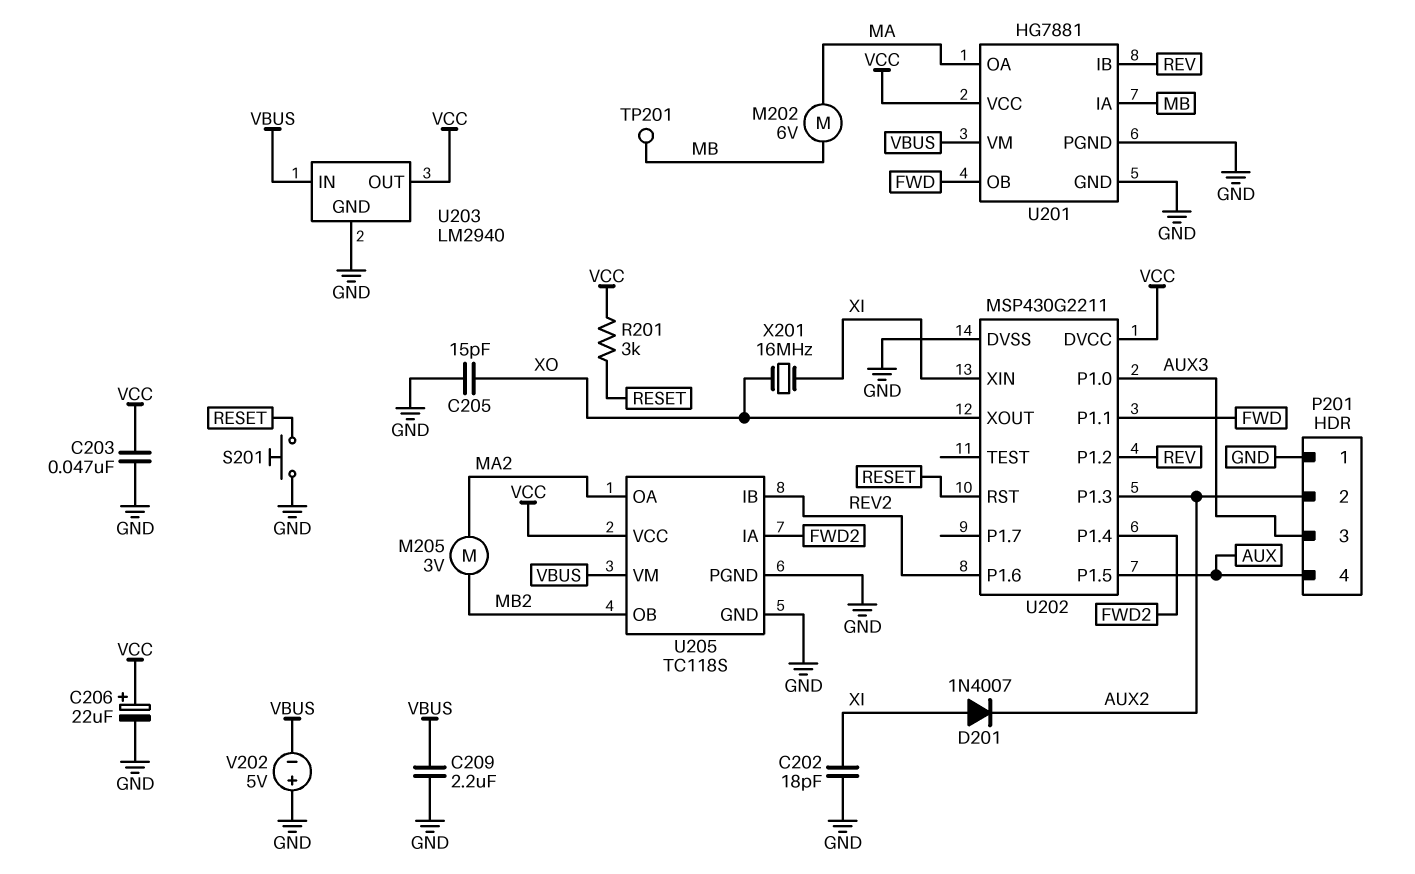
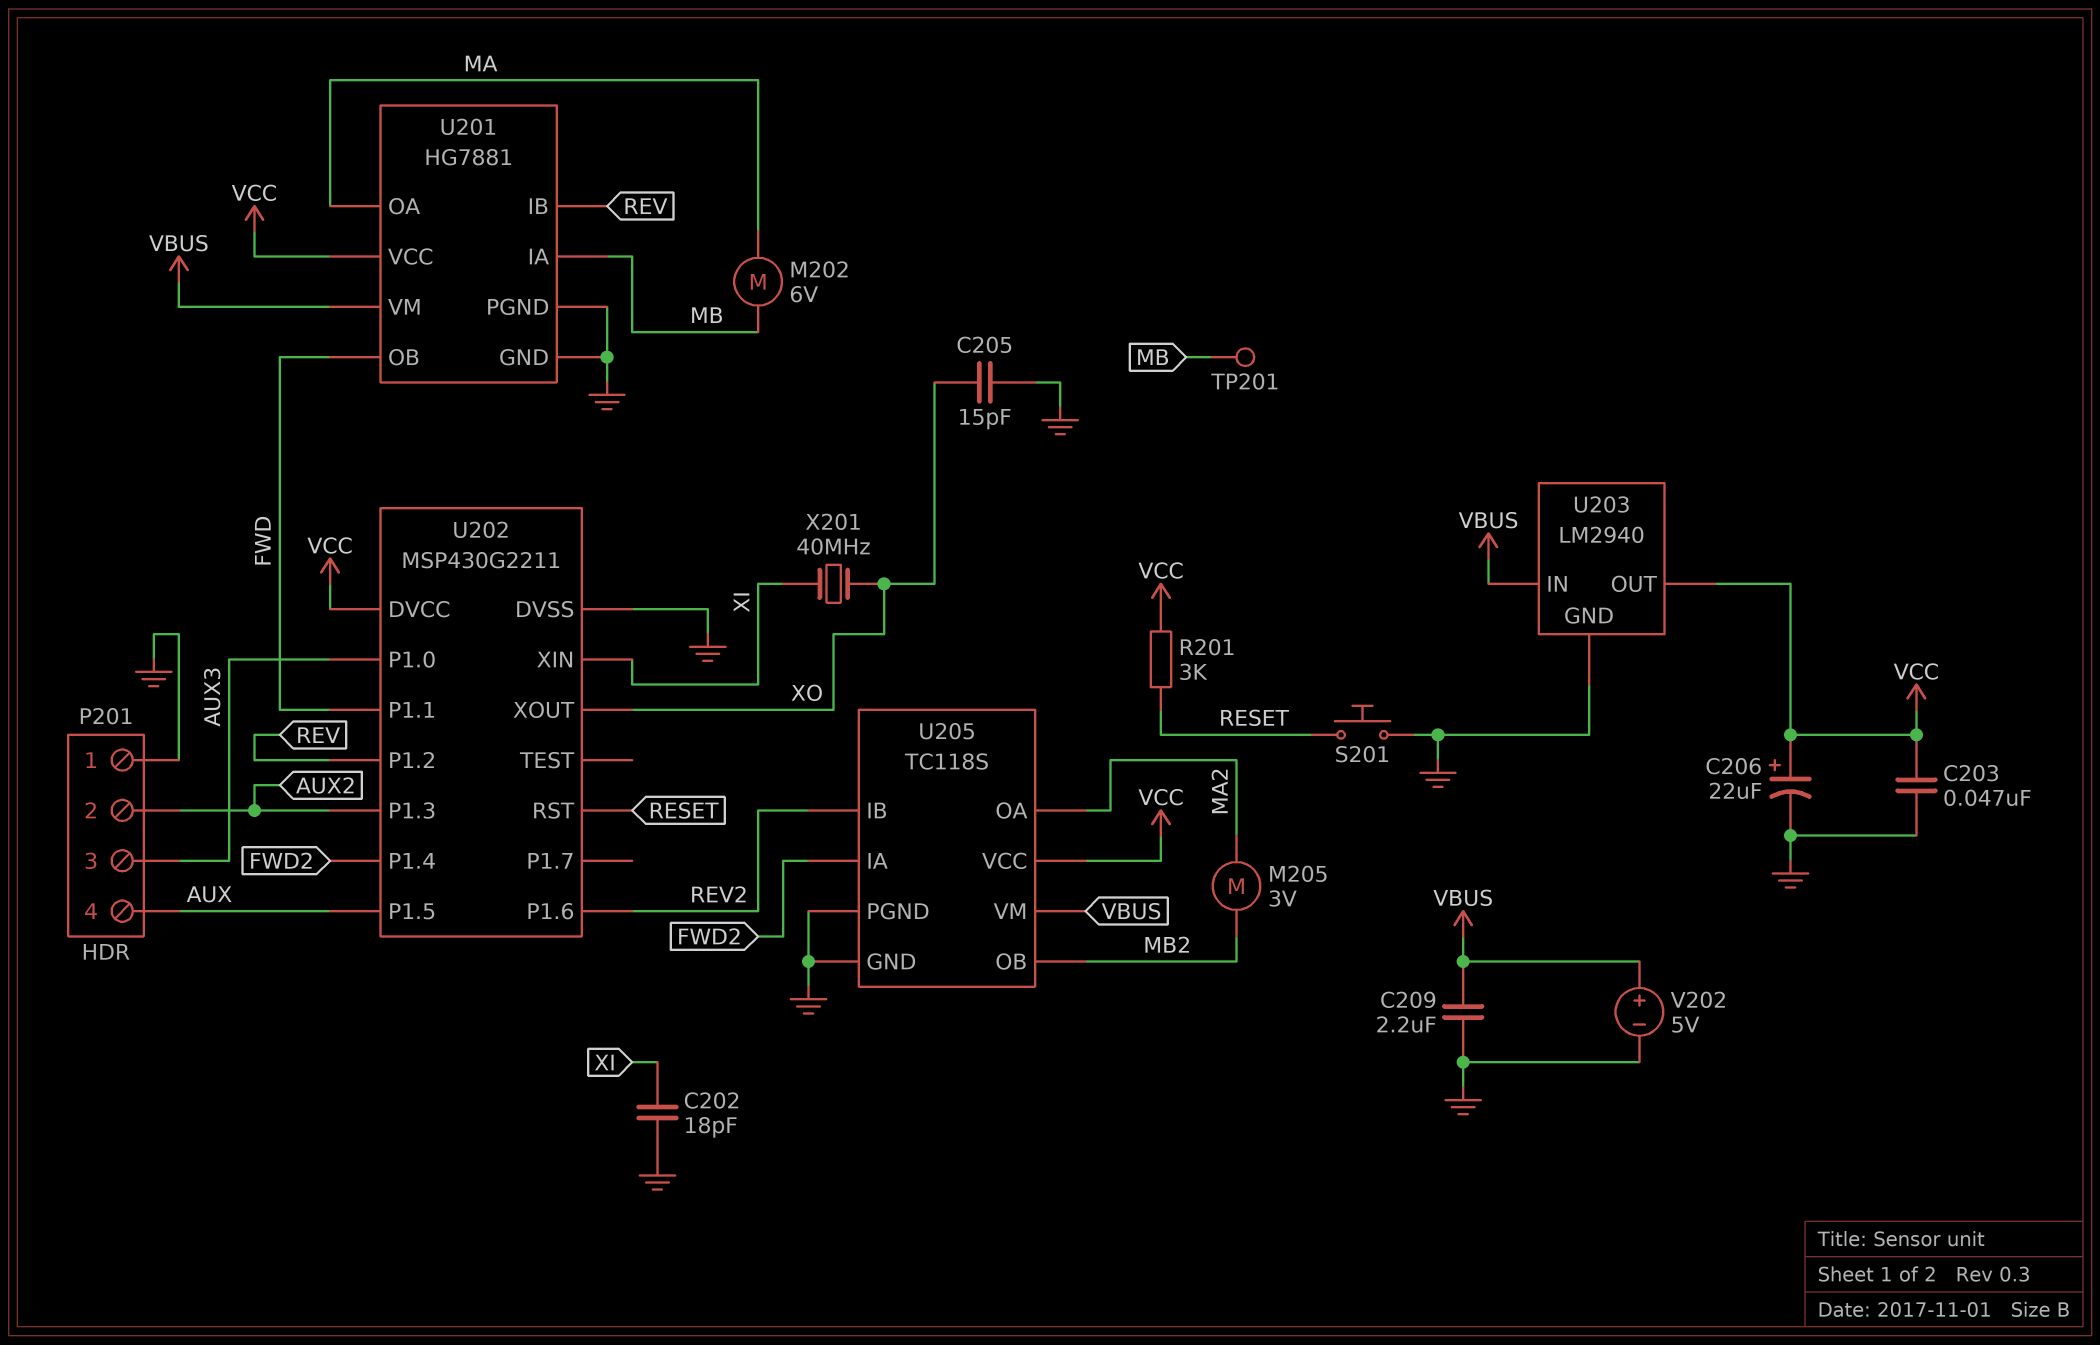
D201: diode 1N4007 (A XI, K AUX2) -> none
V202: 5V (plus GND, minus VBUS) -> 5V (plus VBUS, minus GND)
X201: 16MHz (XI, XO) -> 40MHz (XI, XO)

